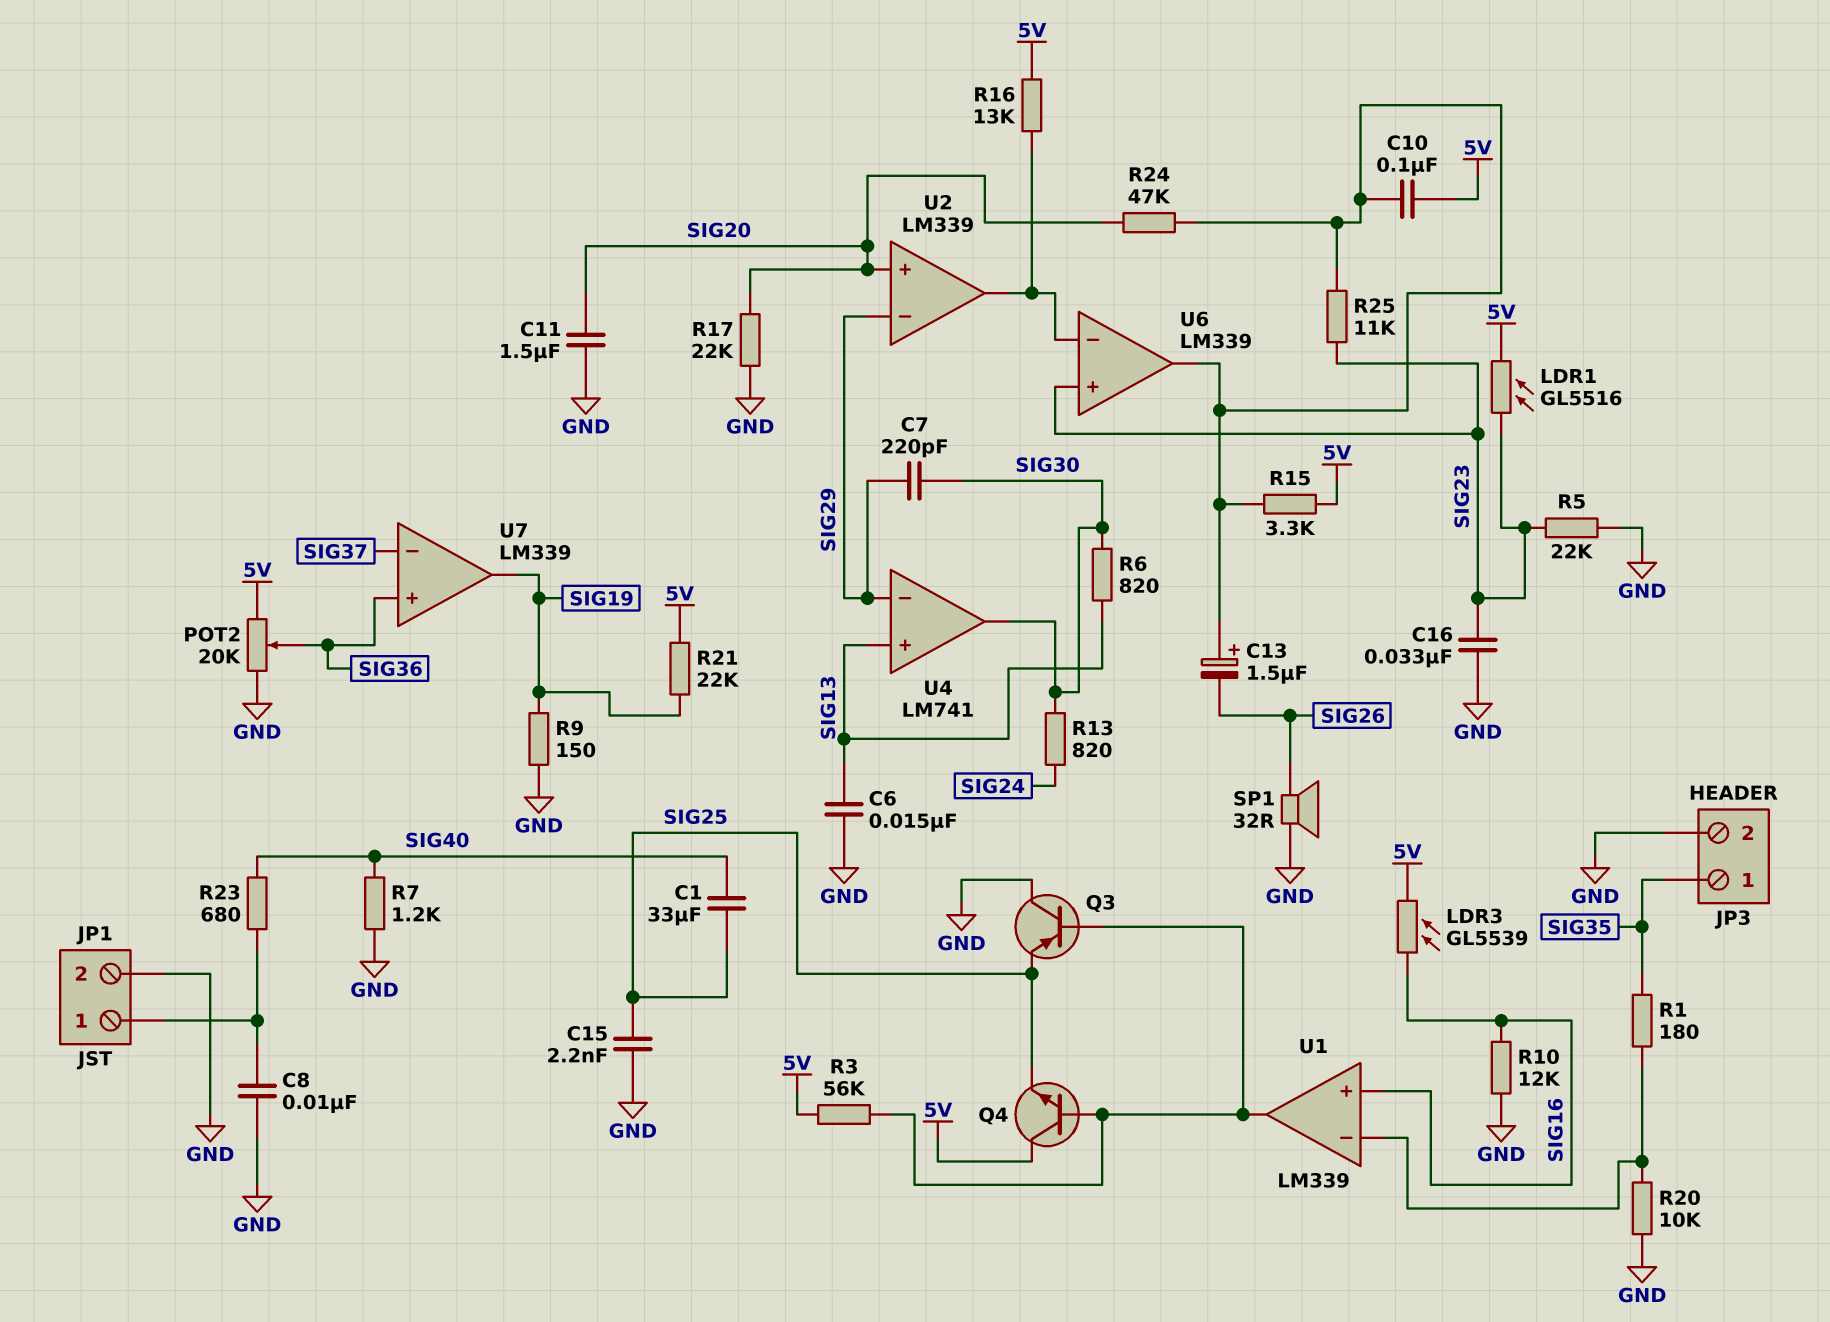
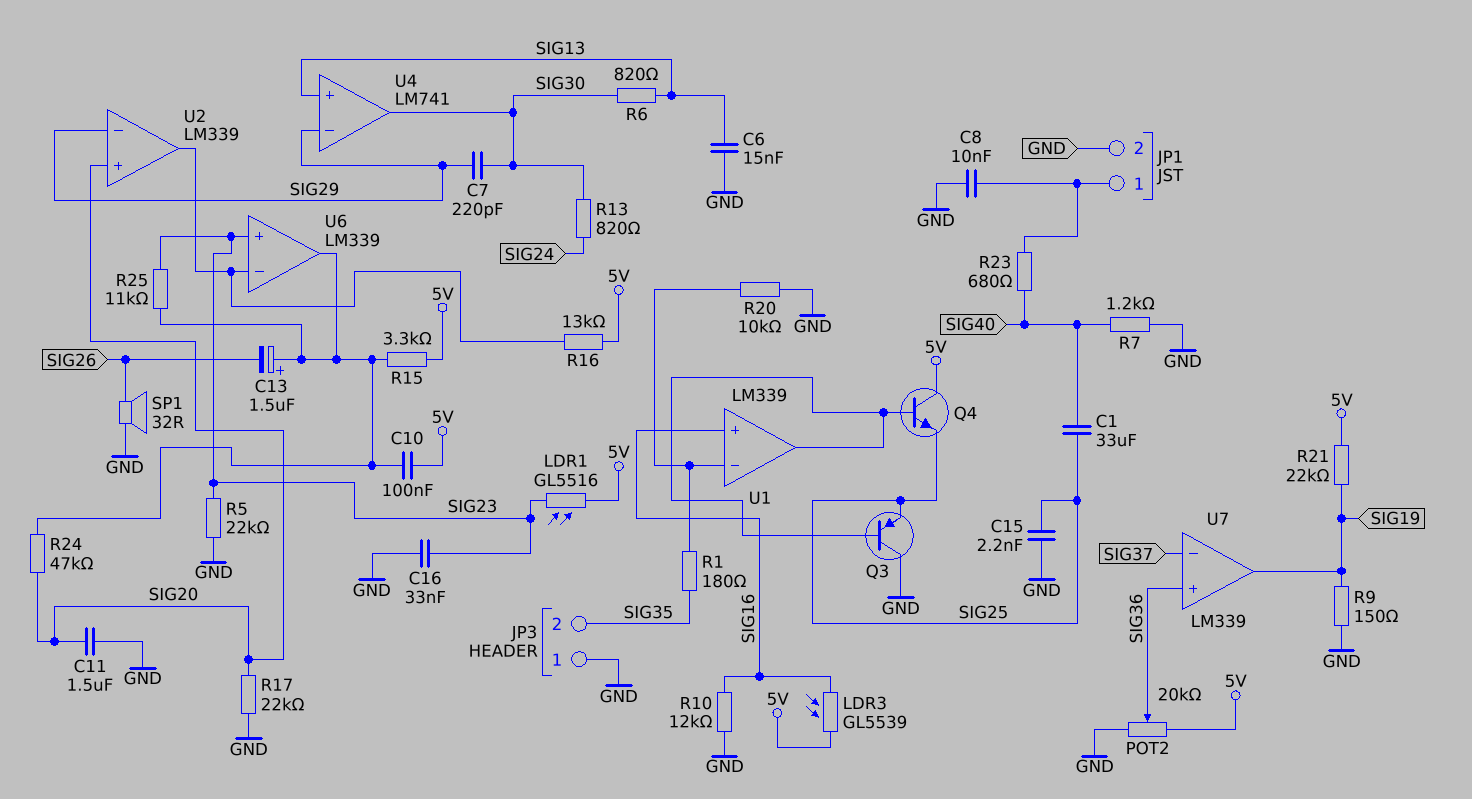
JP3 pin 1: SIG35 -> GND
JP3 pin 2: GND -> SIG35
R3: 56k (5V, U1/out) -> none

